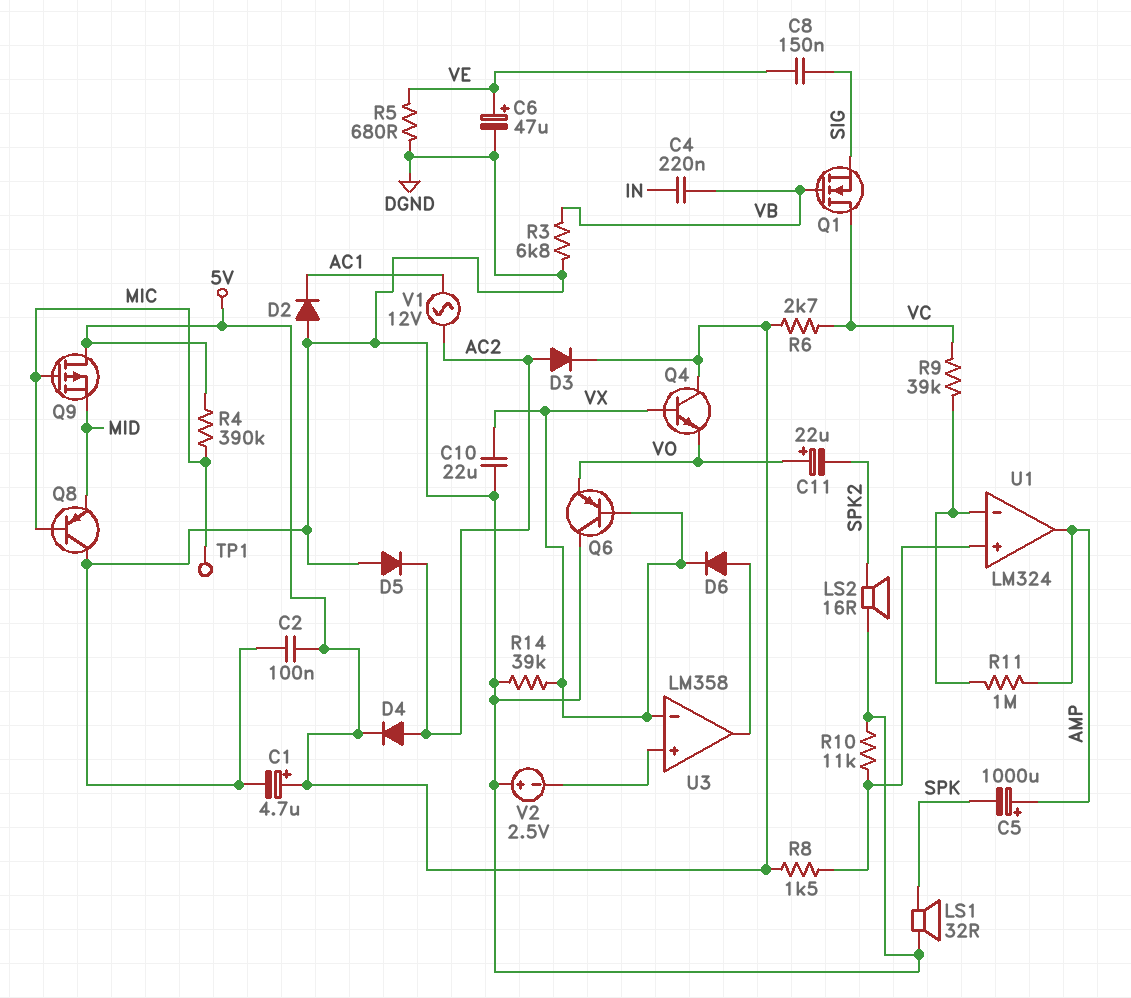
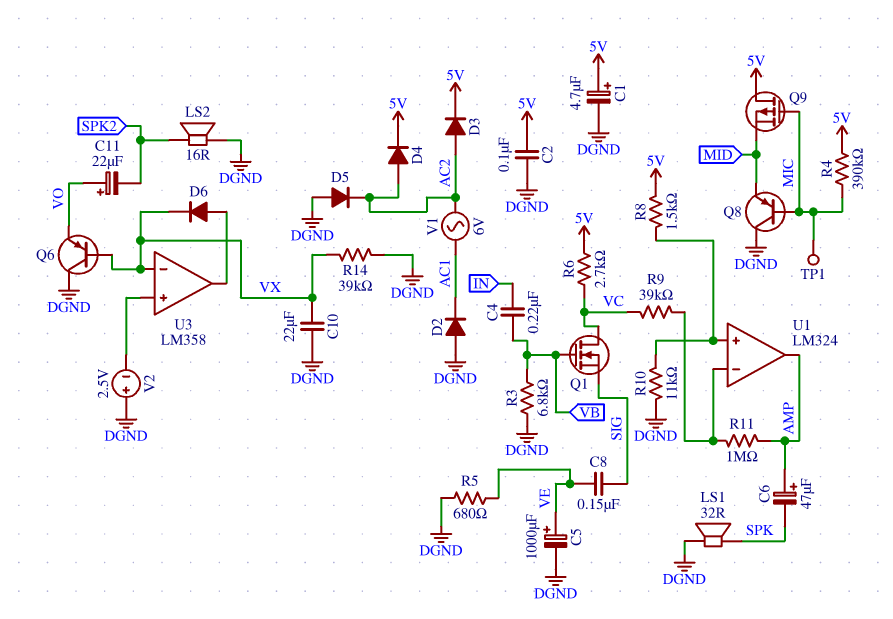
C5: 1000uF (plus AMP, minus SPK) -> 1000uF (plus VE, minus DGND)
C6: 47uF (plus VE, minus DGND) -> 47uF (plus AMP, minus SPK)
Q4: NPN (B VX, C 5V, E VO) -> none
V1: AC 12V (AC1, AC2) -> AC 6V (AC1, AC2)

